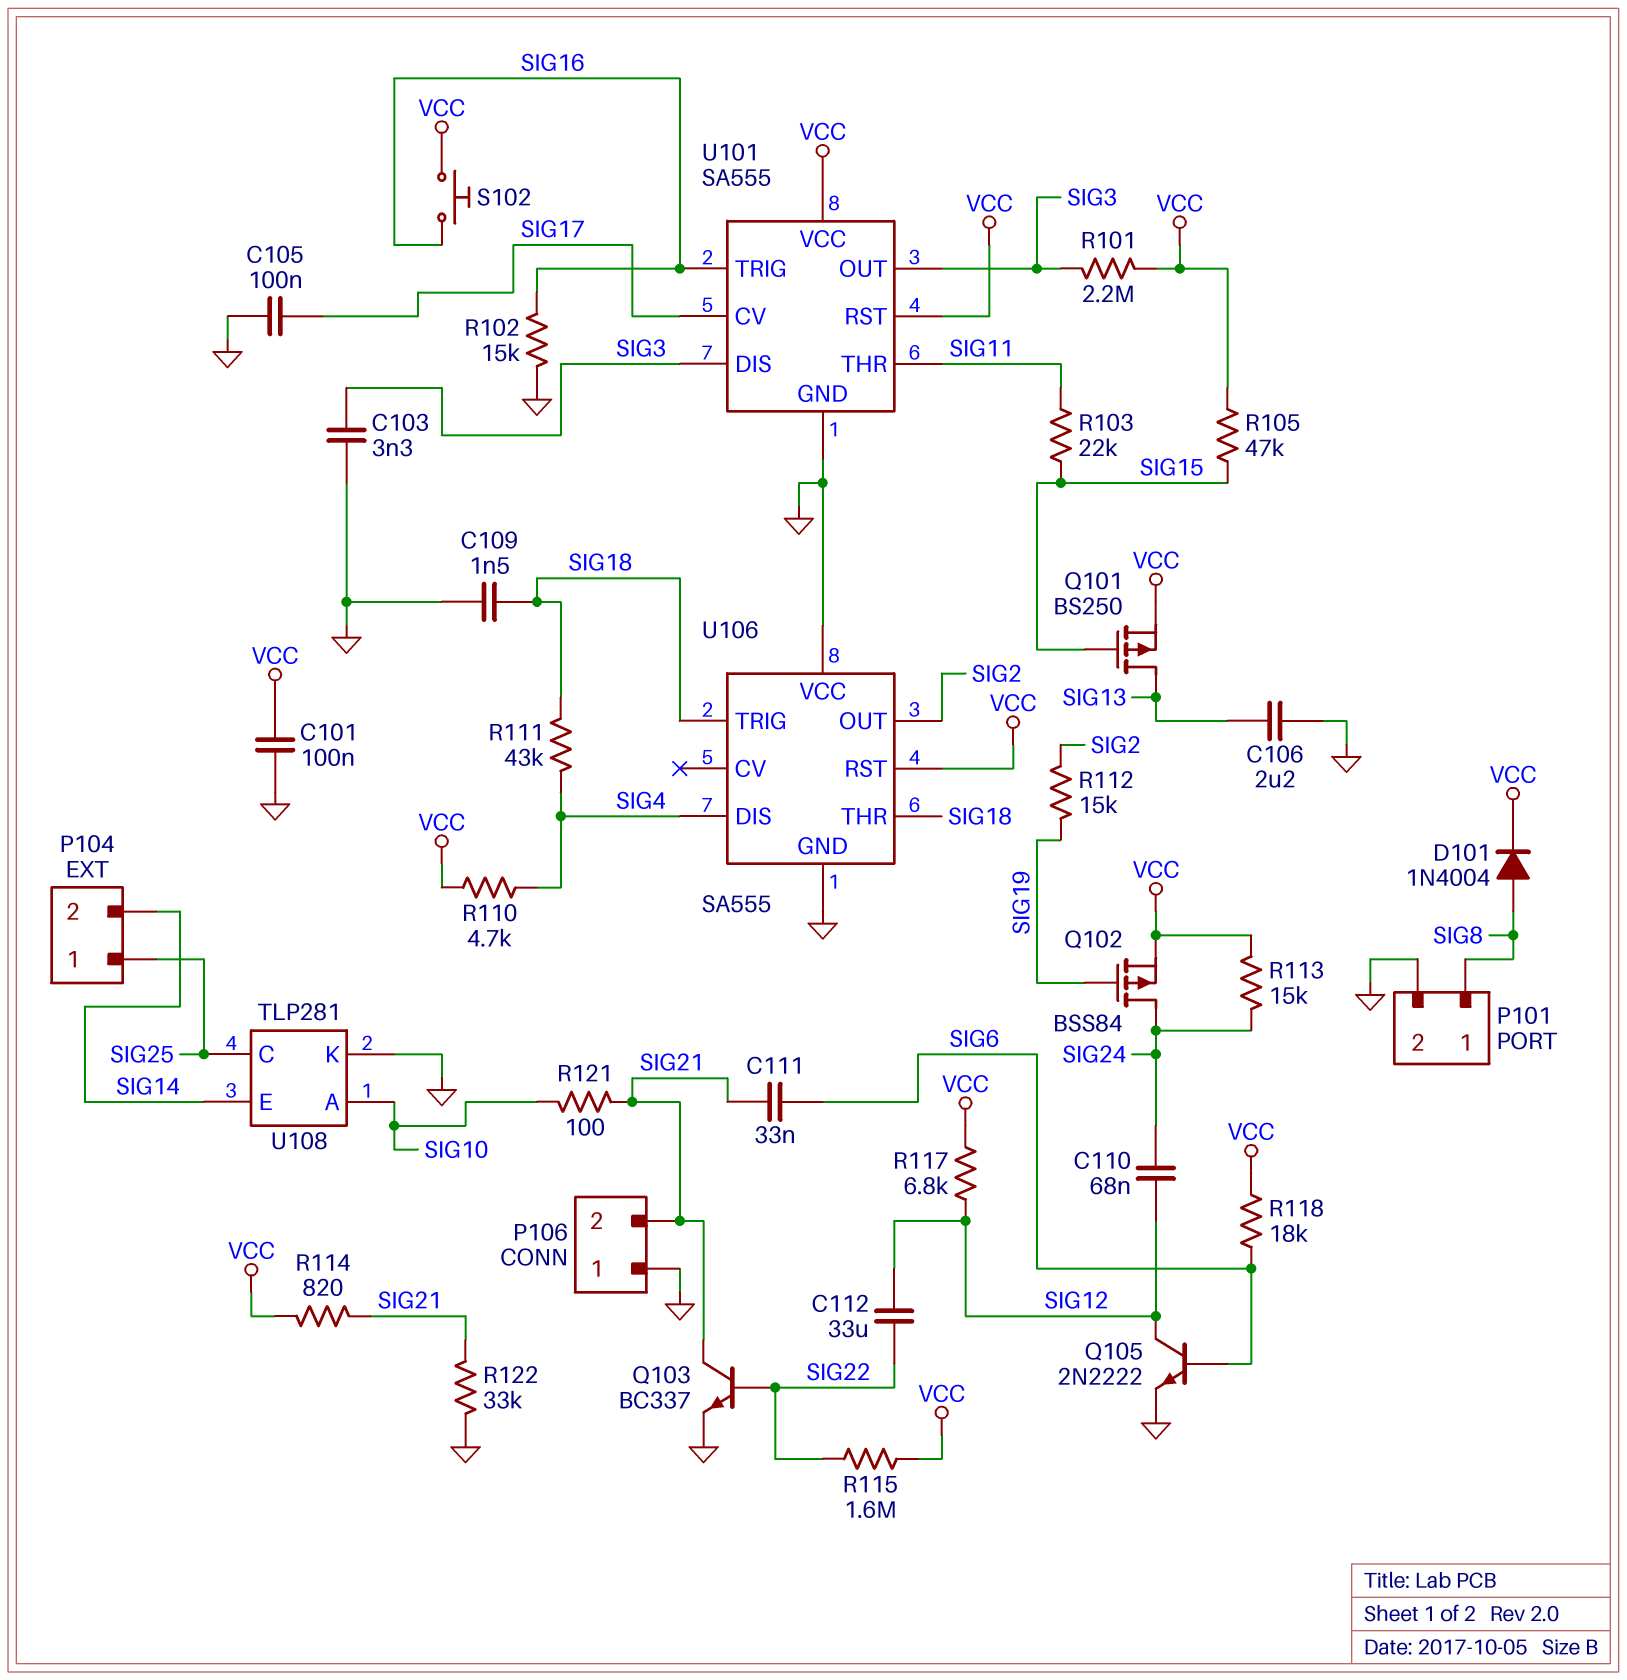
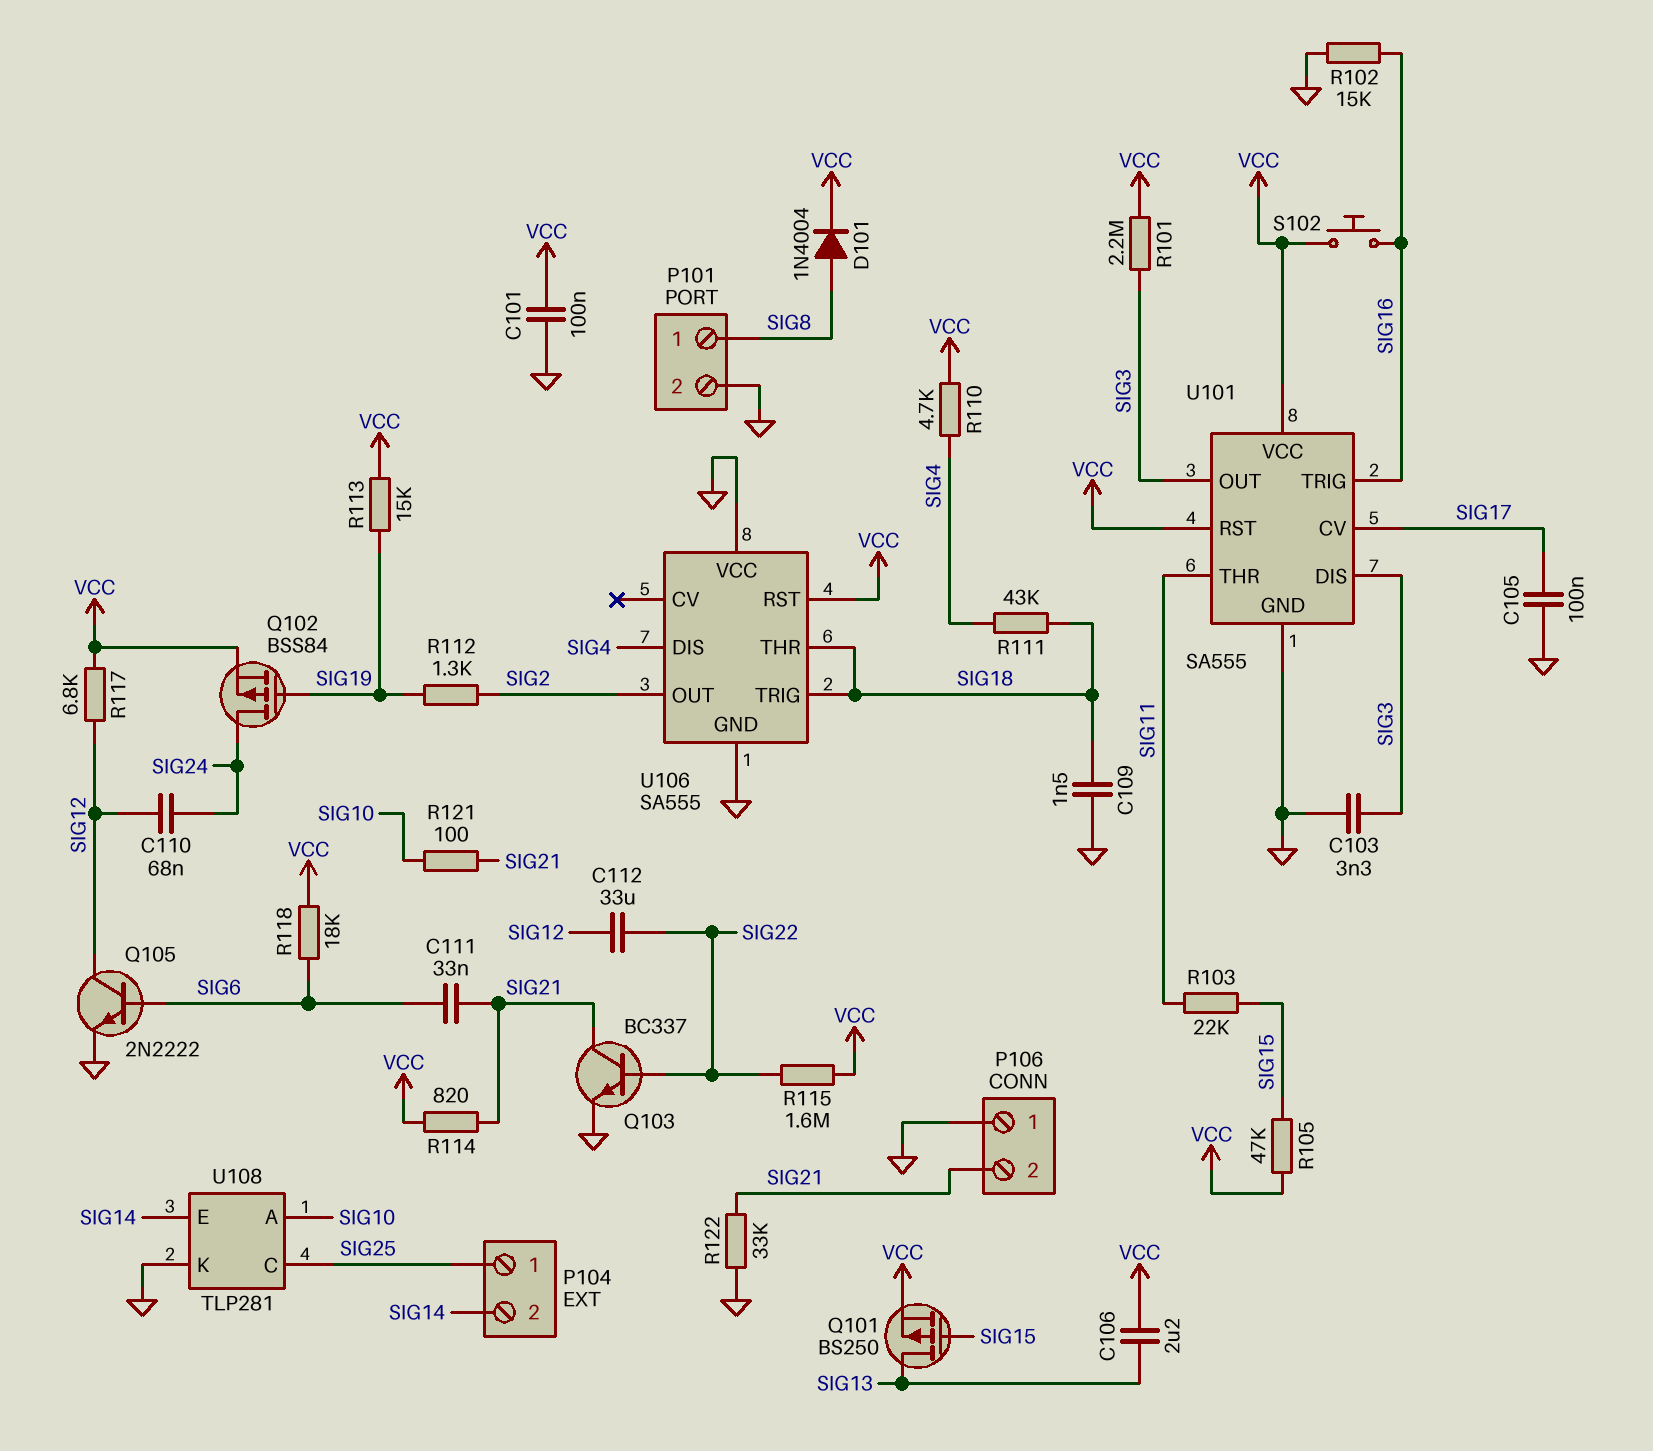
C106: 2.2uF (GND, SIG13) -> 2.2uF (SIG13, VCC)
R112: 15k (SIG2, SIG19) -> 1.3k (SIG2, SIG19)
R113: 15k (SIG24, VCC) -> 15k (SIG19, VCC)

